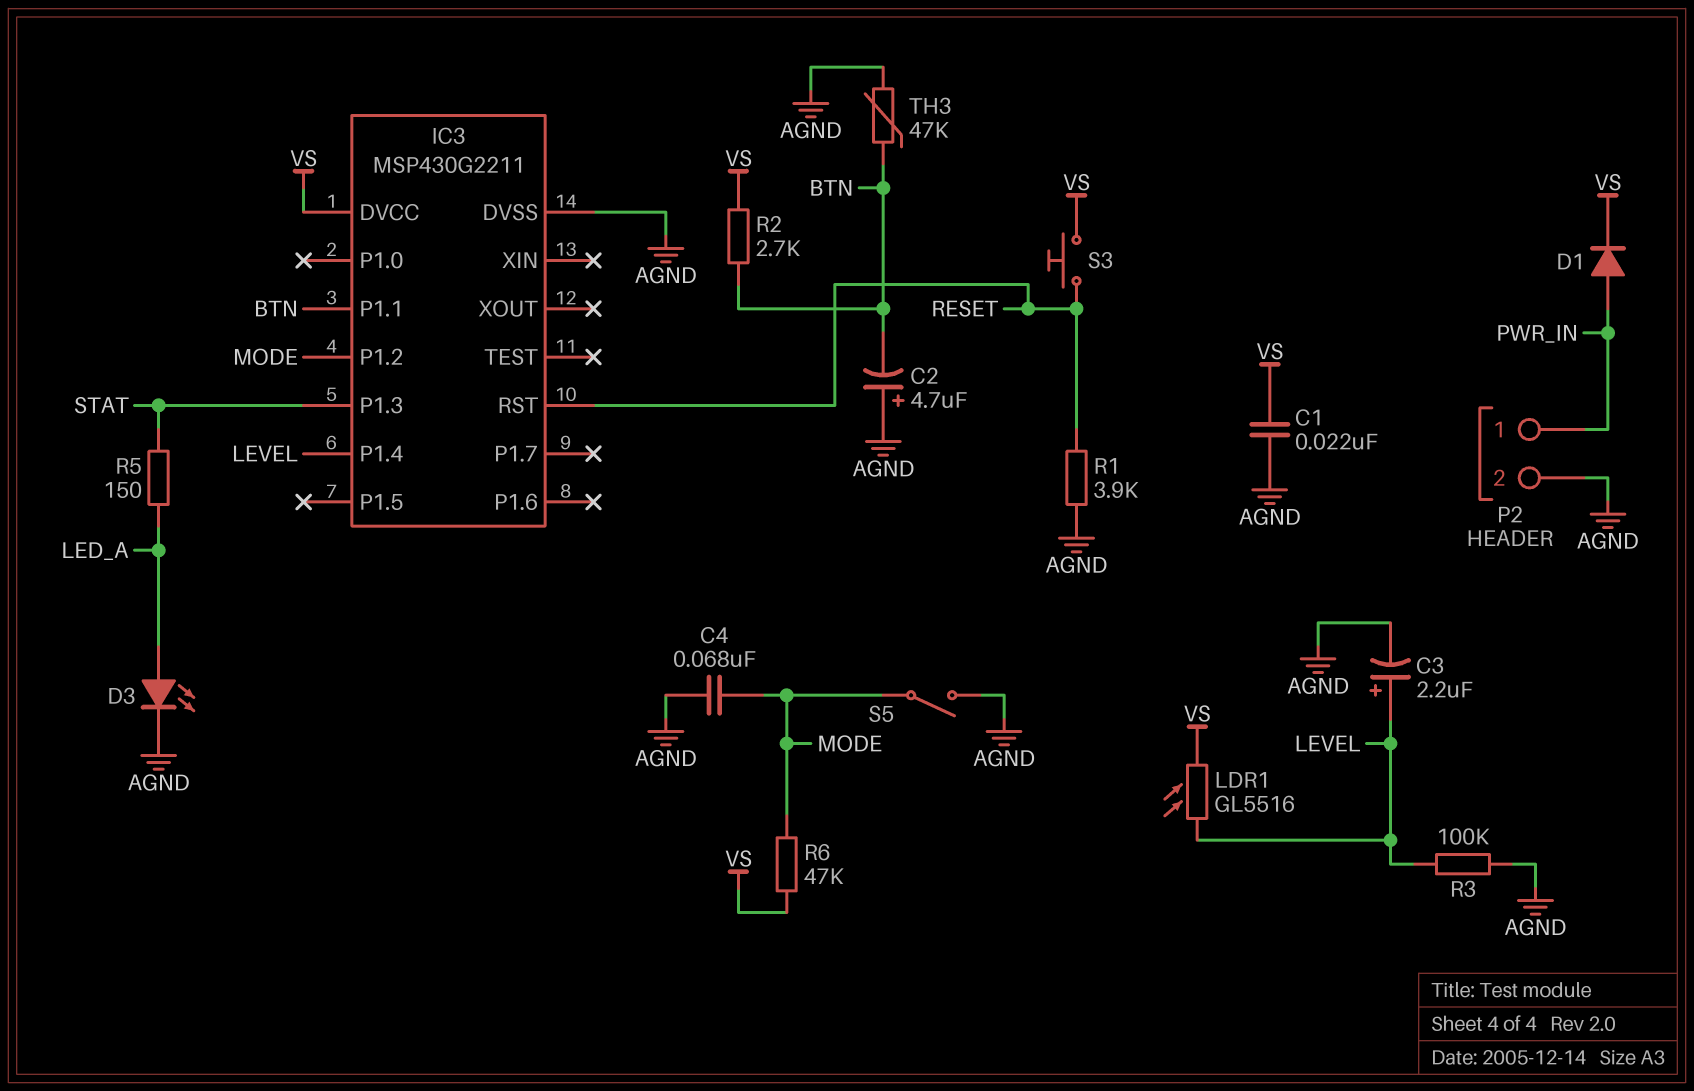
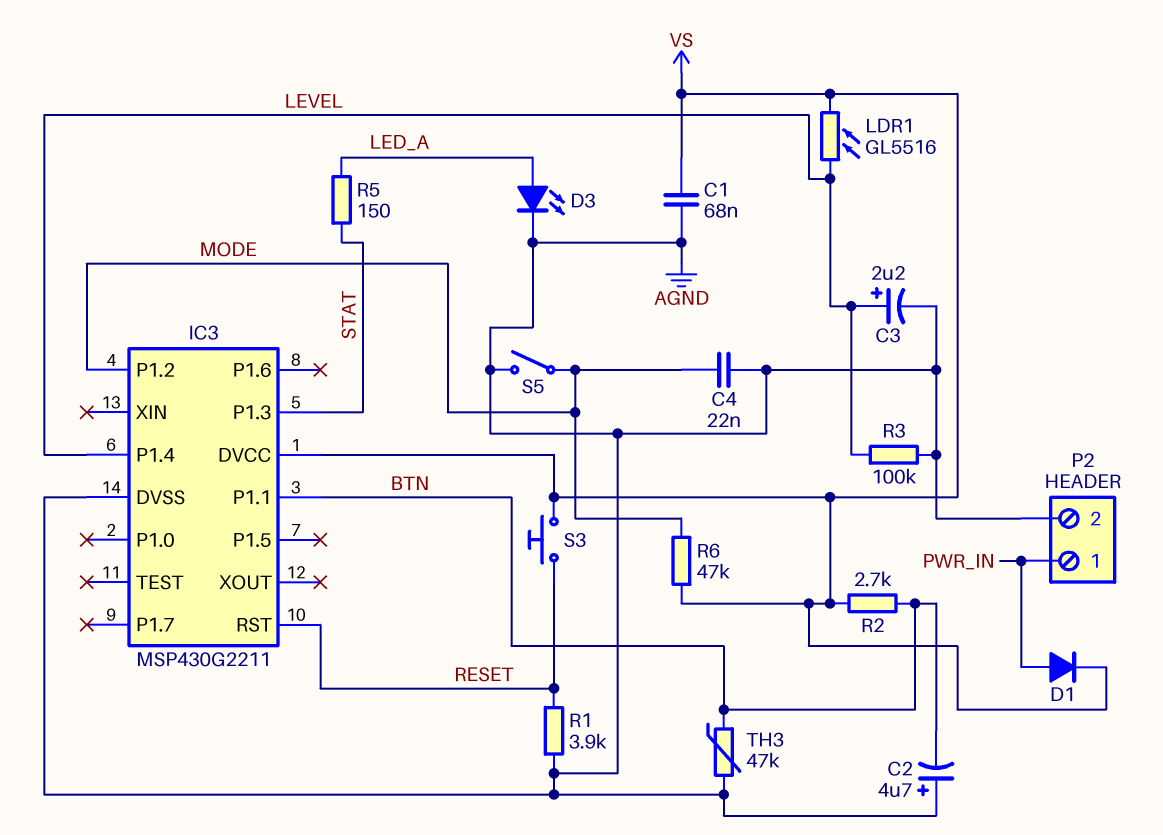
C1: 22nF (AGND, VS) -> 68nF (AGND, VS)
C4: 68nF (AGND, MODE) -> 22nF (AGND, MODE)

